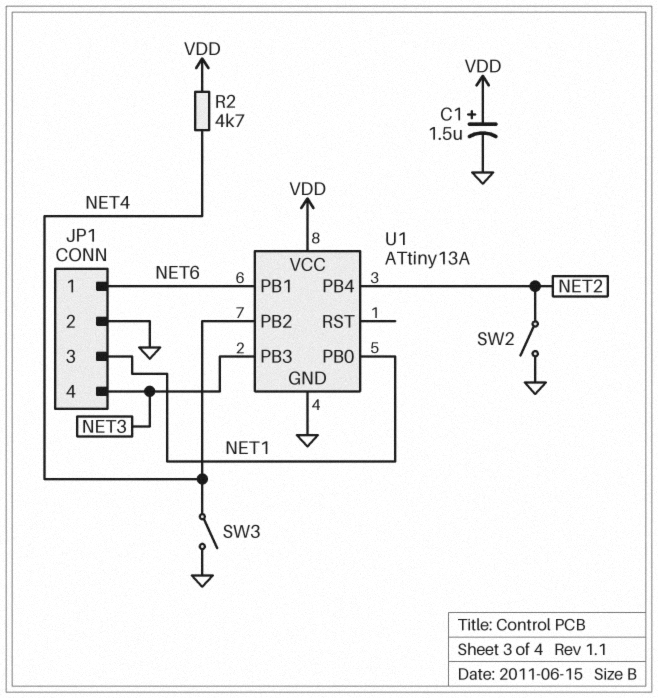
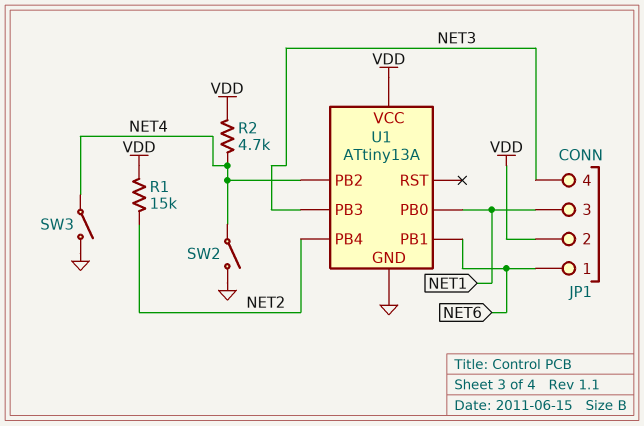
C1: 1.5uF (plus VDD, minus GND) -> none
JP1 pin 2: GND -> VDD
R1: none -> 15k (NET2, VDD)
SW2: switch (GND, NET2) -> switch (GND, NET4)

